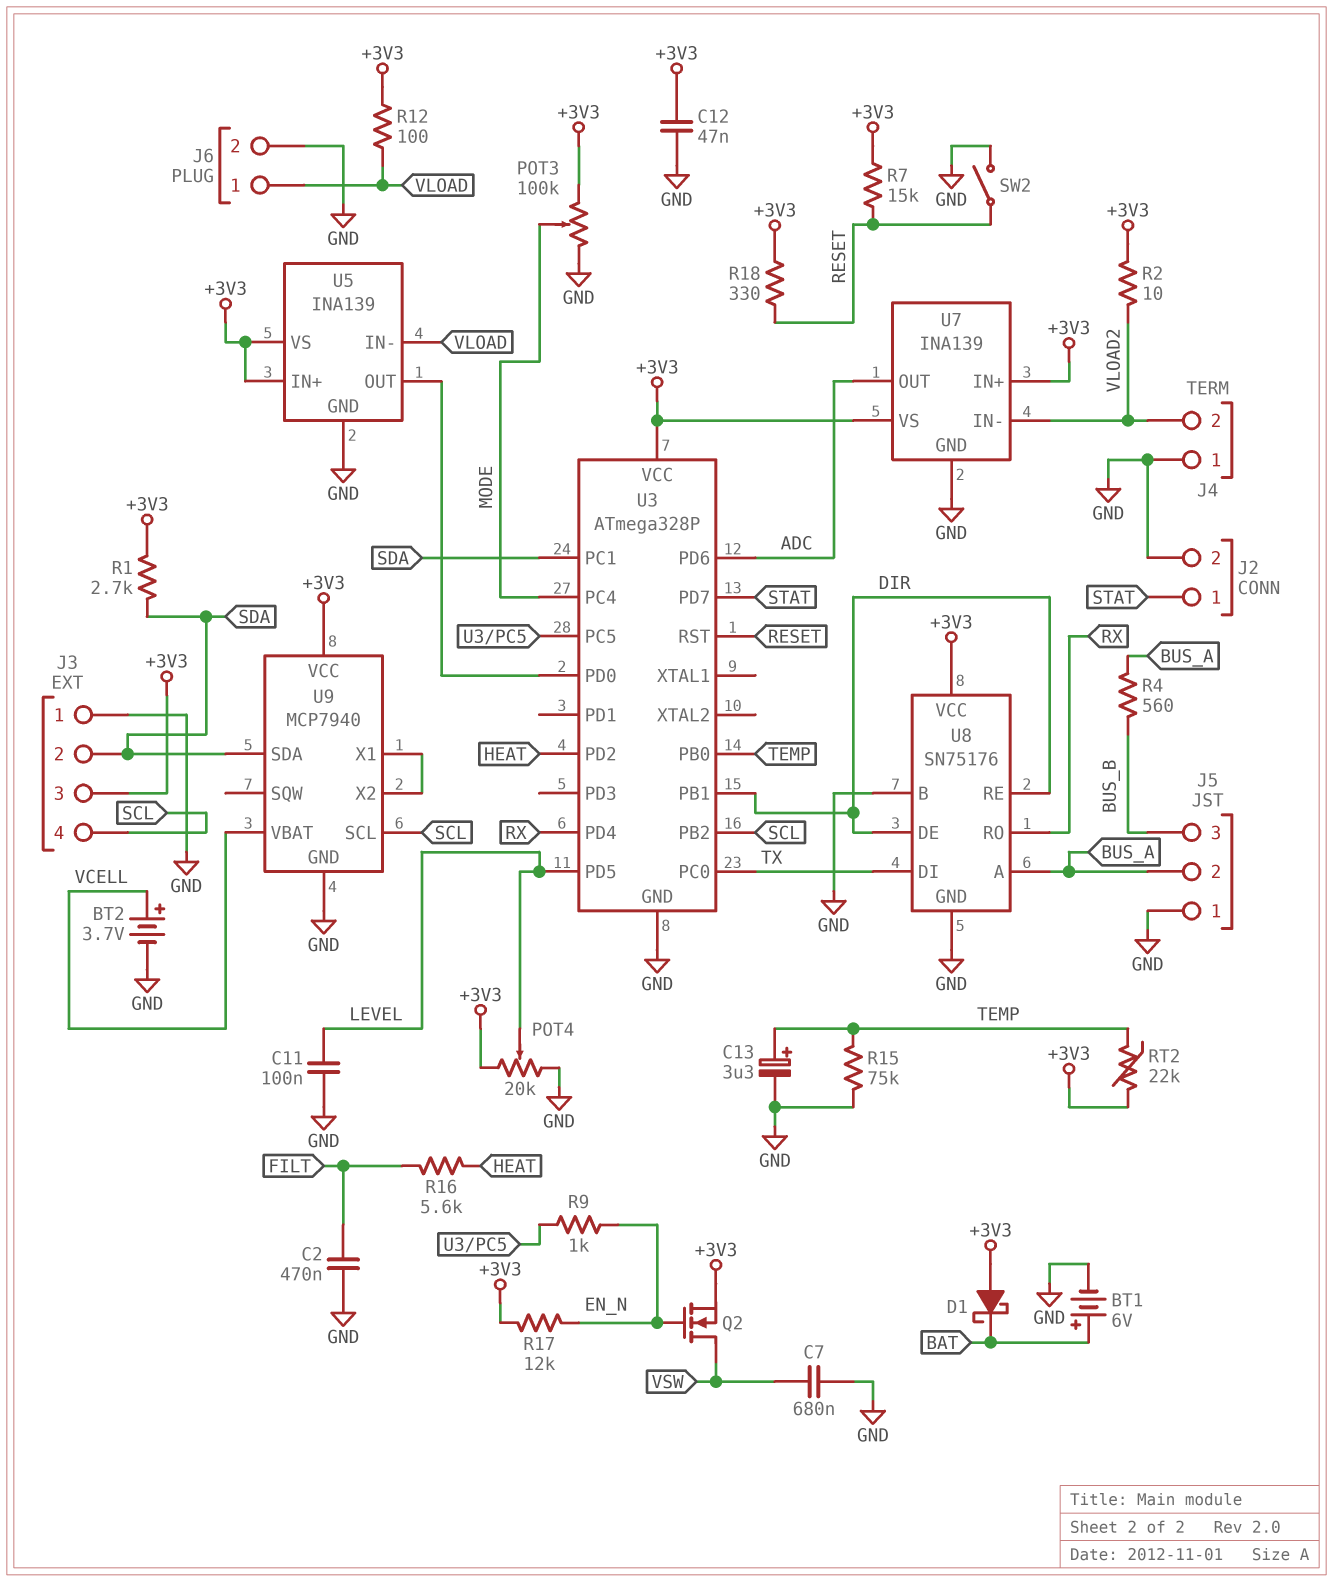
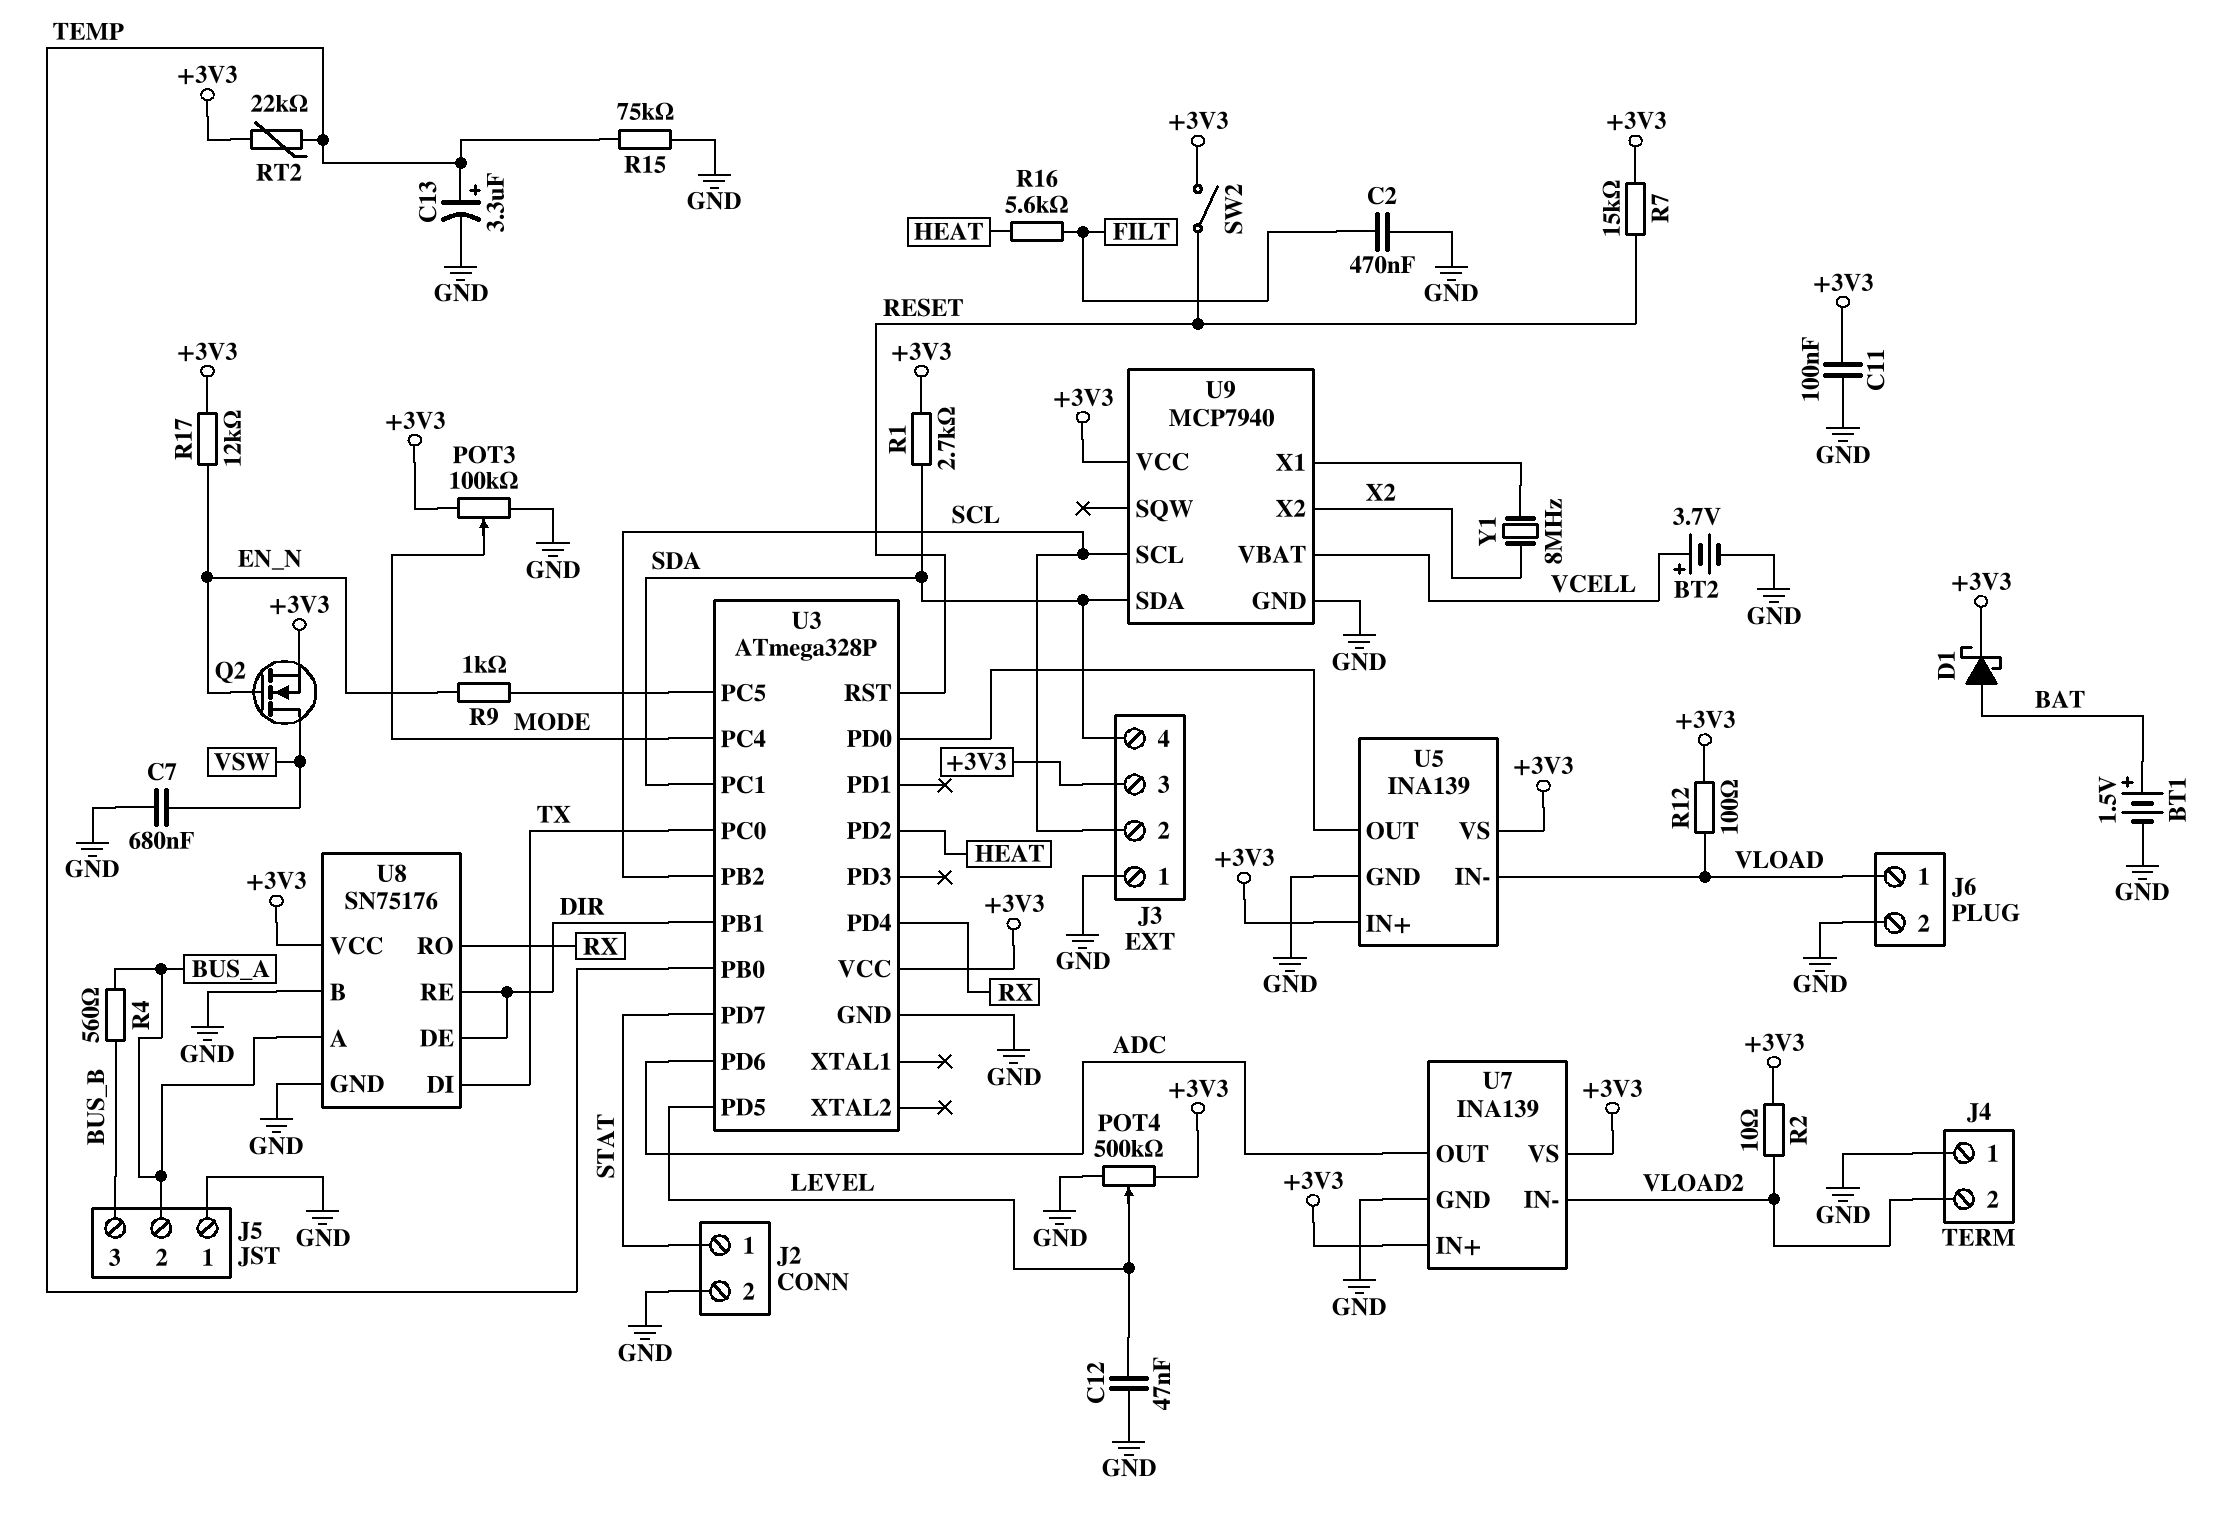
BT1: 6V (plus BAT, minus GND) -> 1.5V (plus BAT, minus GND)
C11: 100nF (GND, LEVEL) -> 100nF (+3V3, GND)
C12: 47nF (+3V3, GND) -> 47nF (GND, LEVEL)
D1: schottky (A +3V3, K BAT) -> schottky (A BAT, K +3V3)
J3 pin 2: SDA -> SCL
J3 pin 4: SCL -> SDA
POT4: 20k (+3V3, GND, wiper LEVEL) -> 500k (+3V3, GND, wiper LEVEL)
R18: 330 (+3V3, RESET) -> none
SW2: switch (GND, RESET) -> switch (+3V3, RESET)
U9 pin X2: U9/X1 -> X2
Y1: none -> 8MHz (U9/X1, X2)

